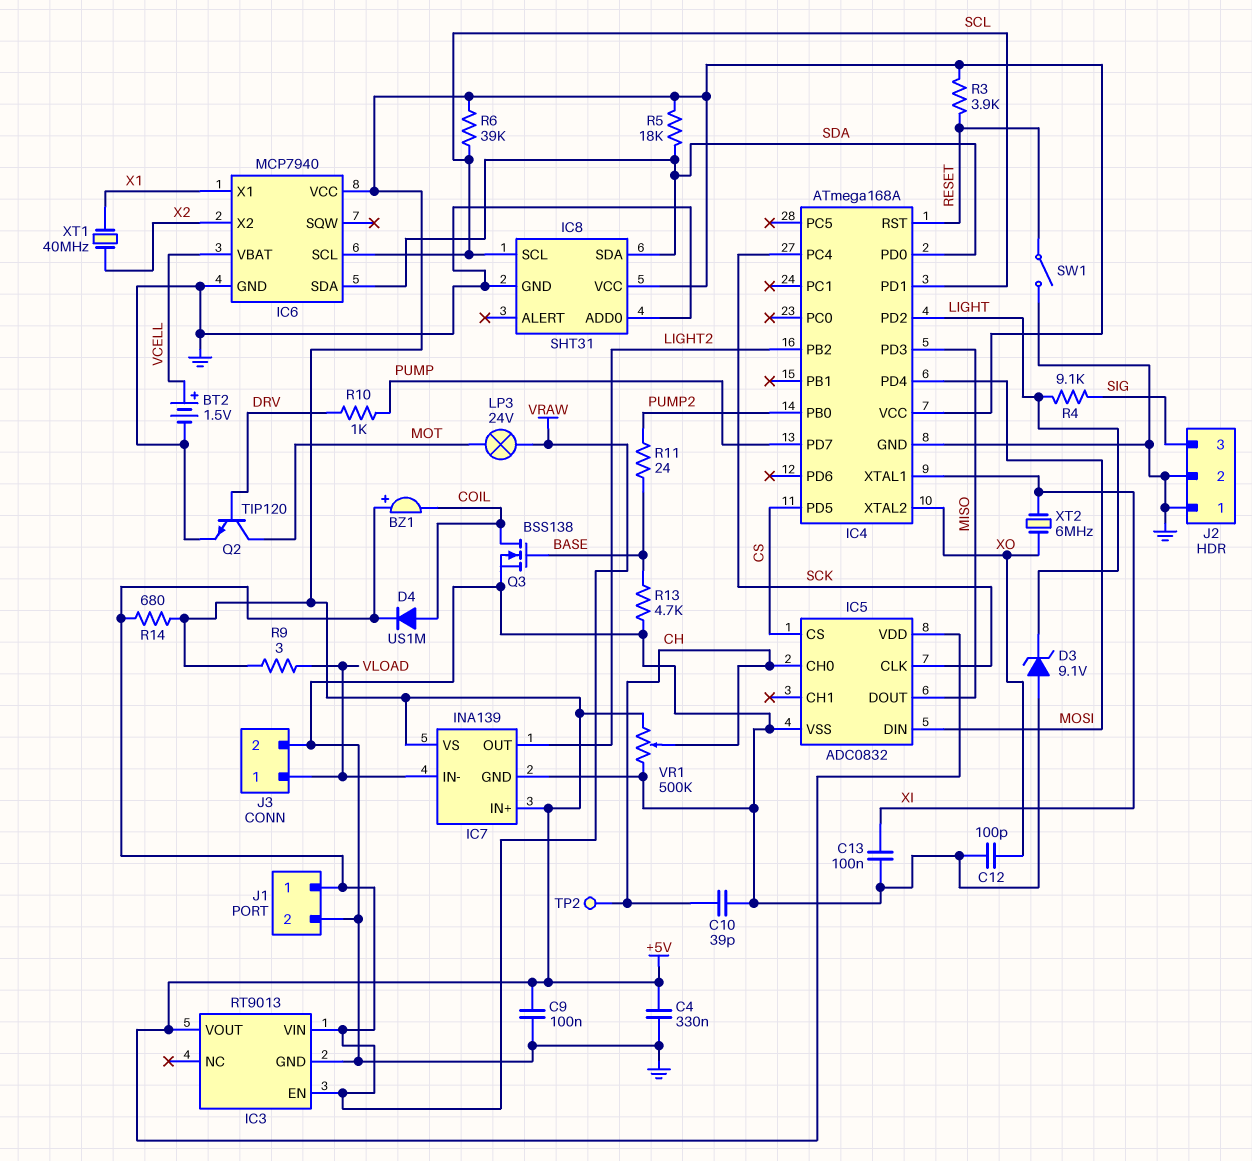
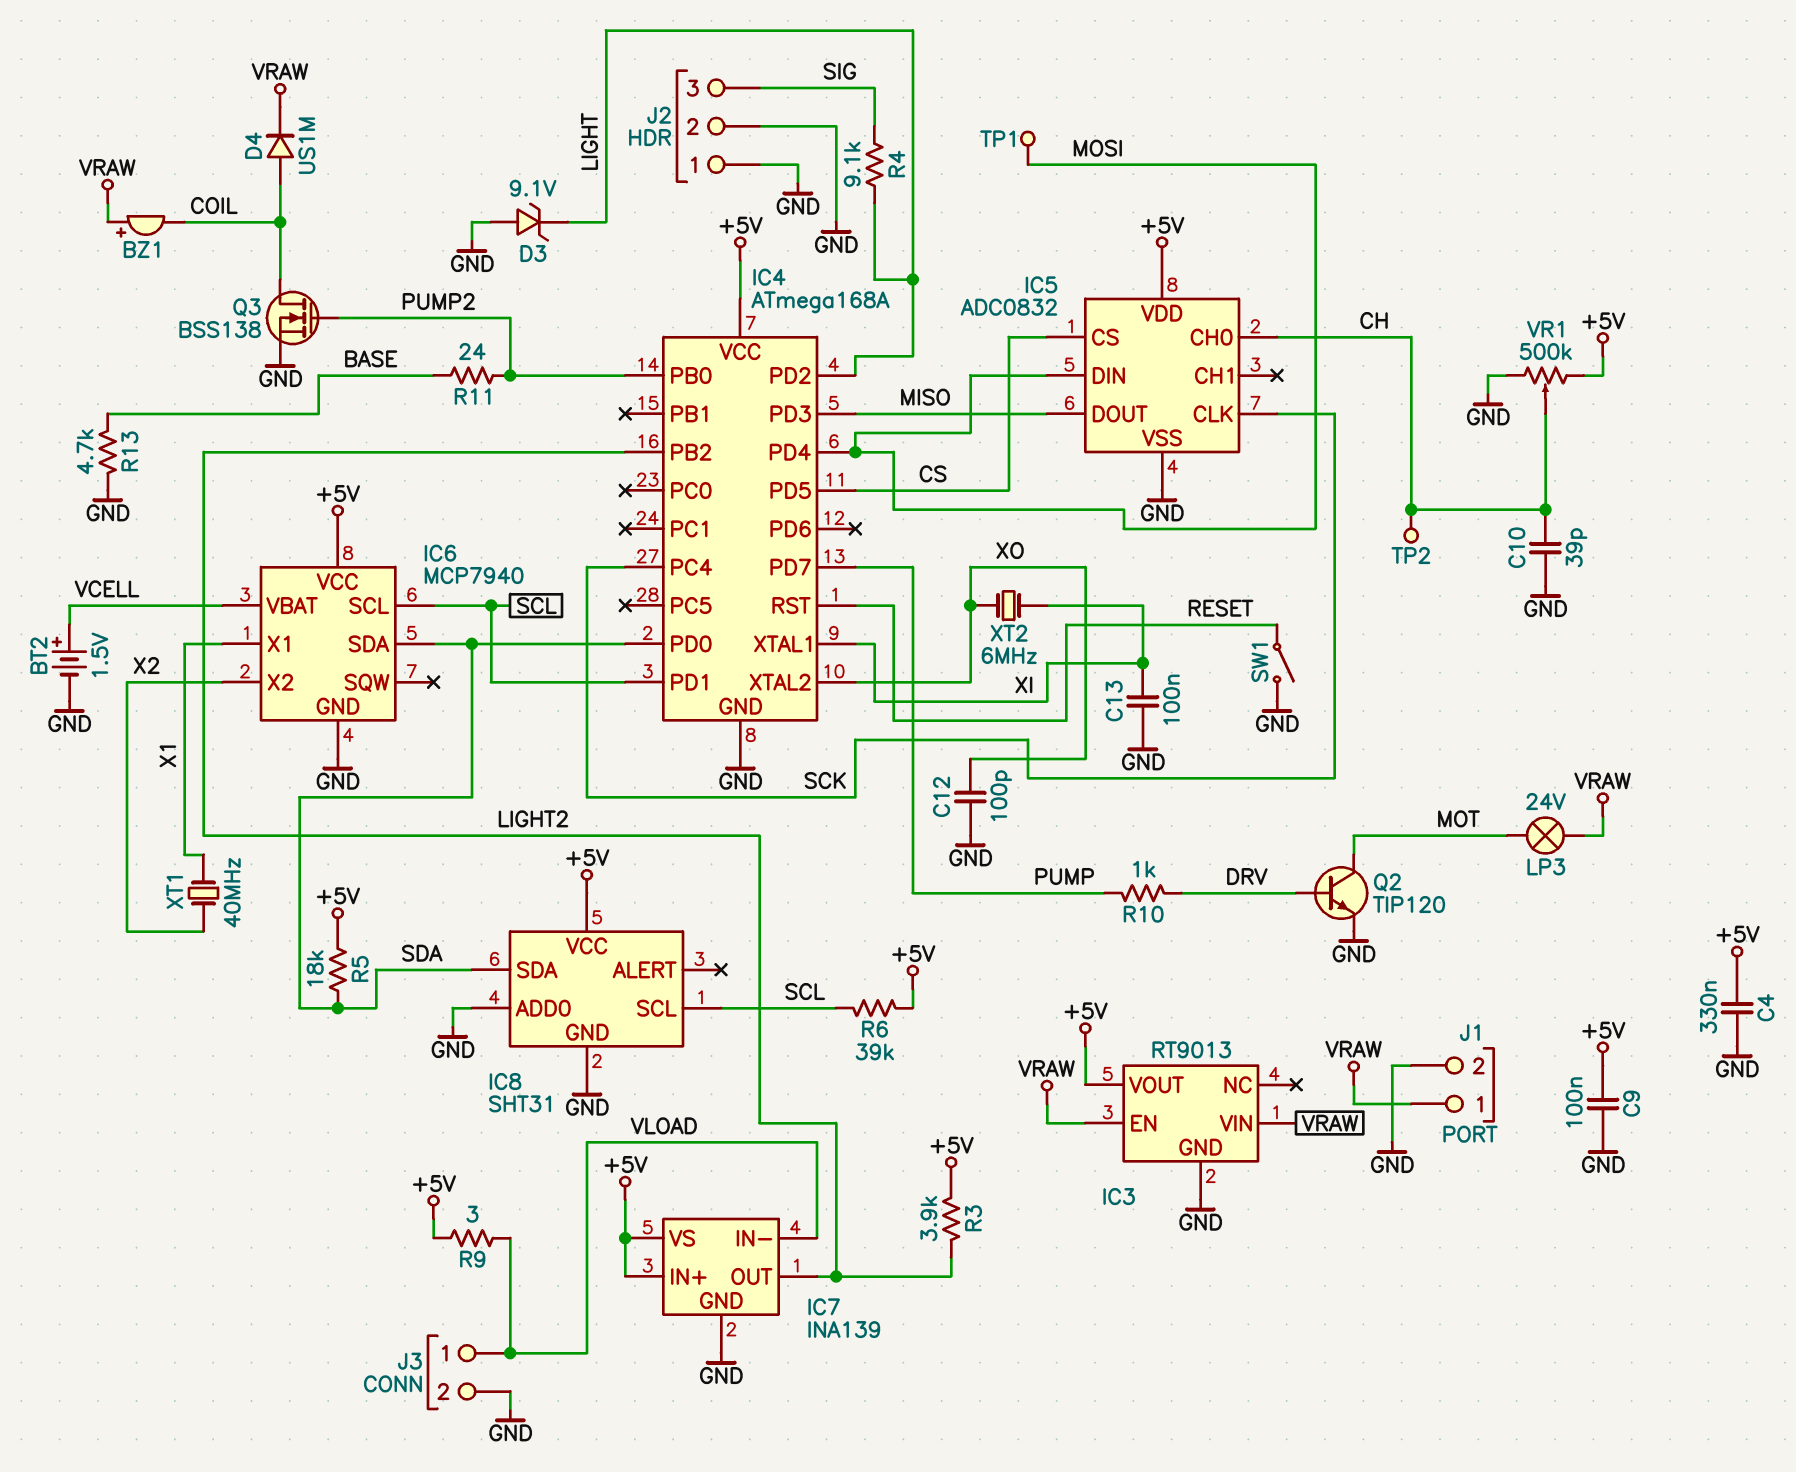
Q3: NMOS BSS138 (G BASE, D COIL, S GND) -> NMOS BSS138 (G PUMP2, D COIL, S GND)
R3: 3.9k (+5V, RESET) -> 3.9k (+5V, LIGHT2)
R14: 680 (+5V, VRAW) -> none
TP1: none -> test point (MOSI)

